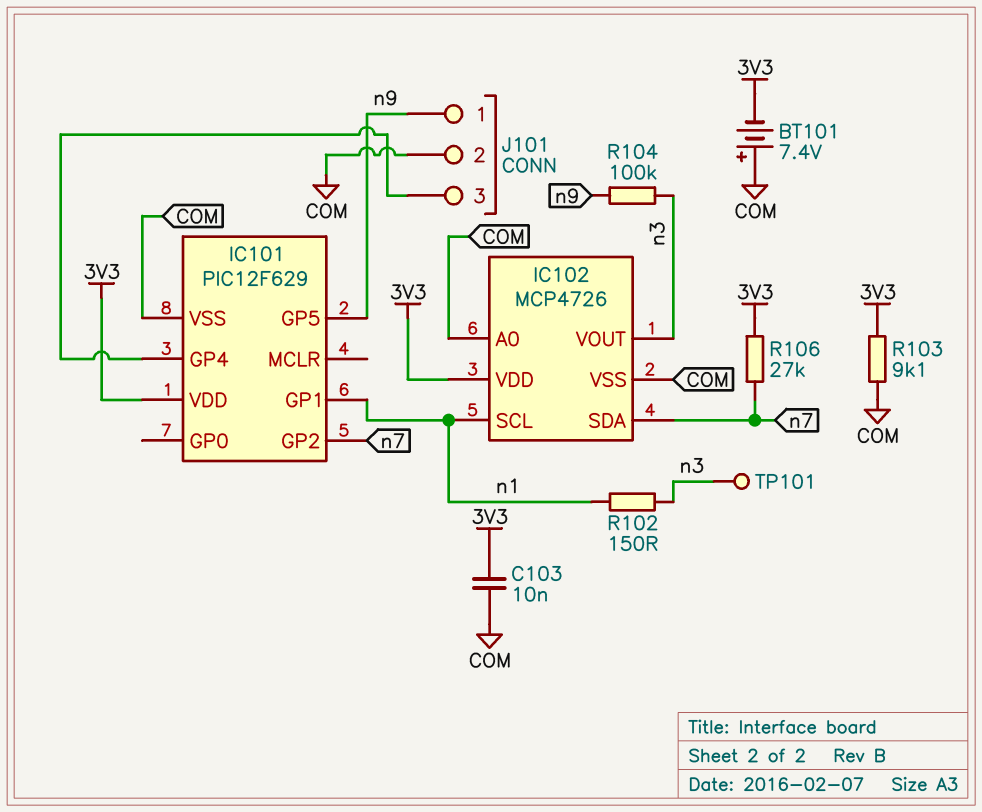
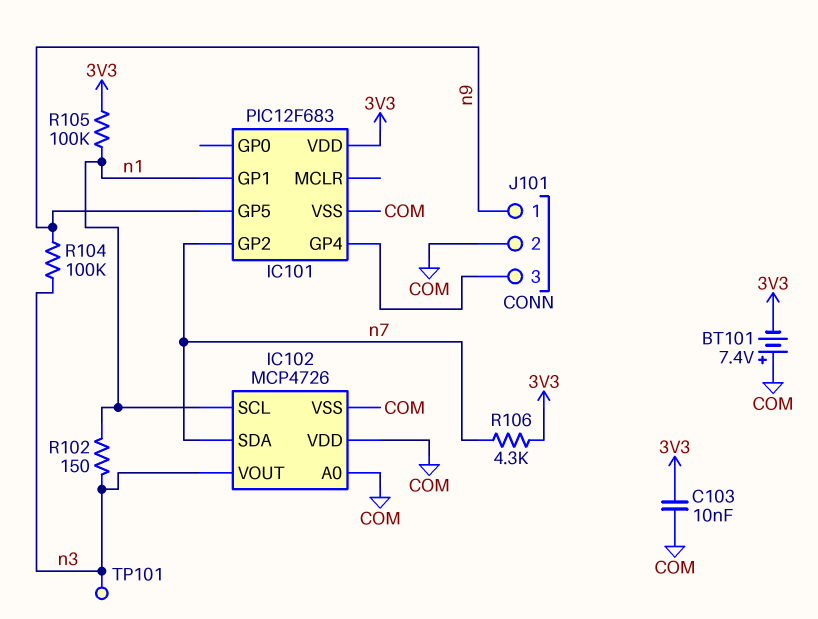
IC101: PIC12F629 -> PIC12F683
IC102 pin VDD: 3V3 -> COM
R103: 9.1k (3V3, COM) -> none
R105: none -> 100k (3V3, n1)
R106: 27k (3V3, n7) -> 4.3k (3V3, n7)

